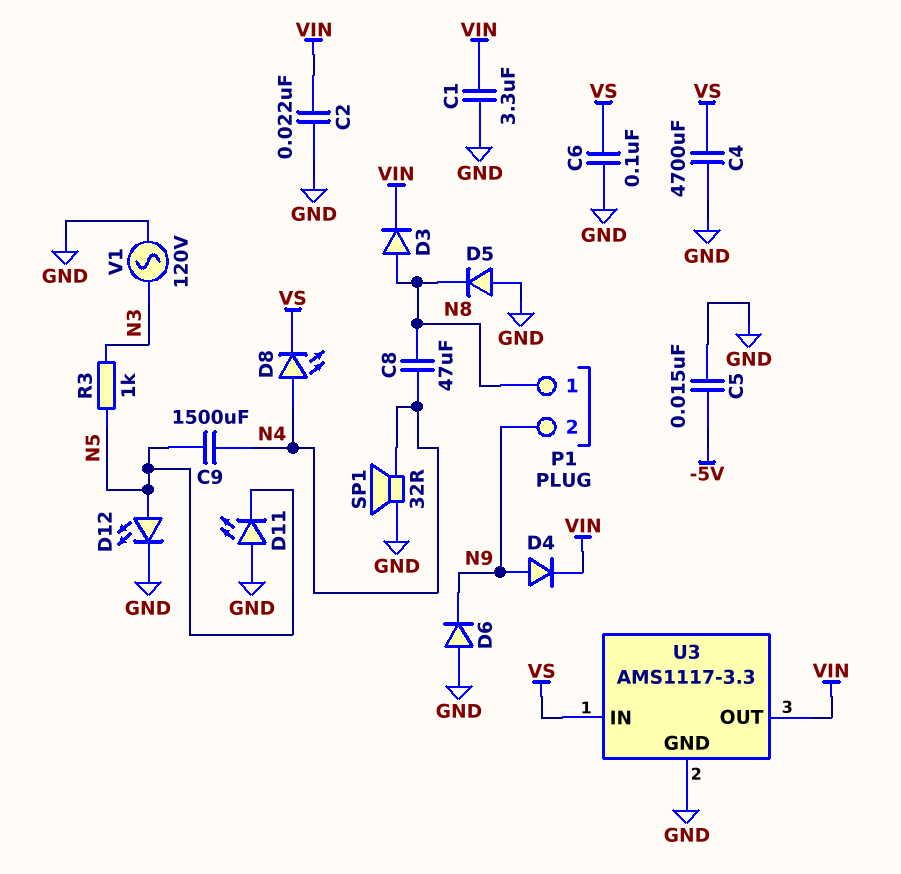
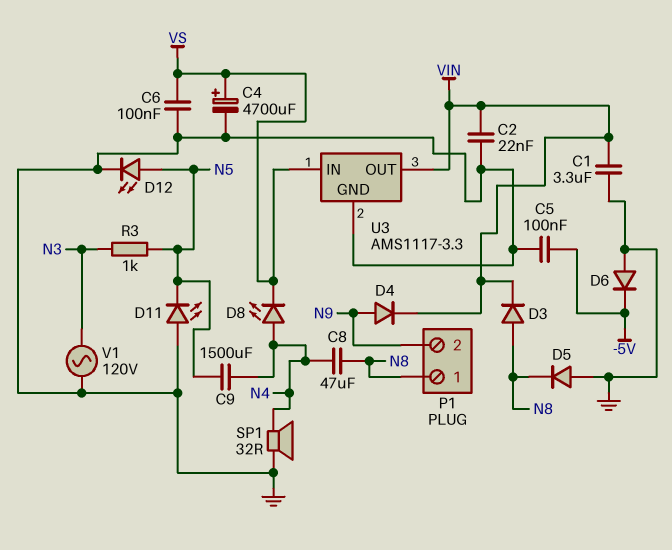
C4: 4700uF (GND, VS) -> 4700uF (plus VS, minus GND)
C5: 15nF (-5V, GND) -> 100nF (-5V, GND)
D6: diode (A GND, K N9) -> diode (A GND, K -5V)

